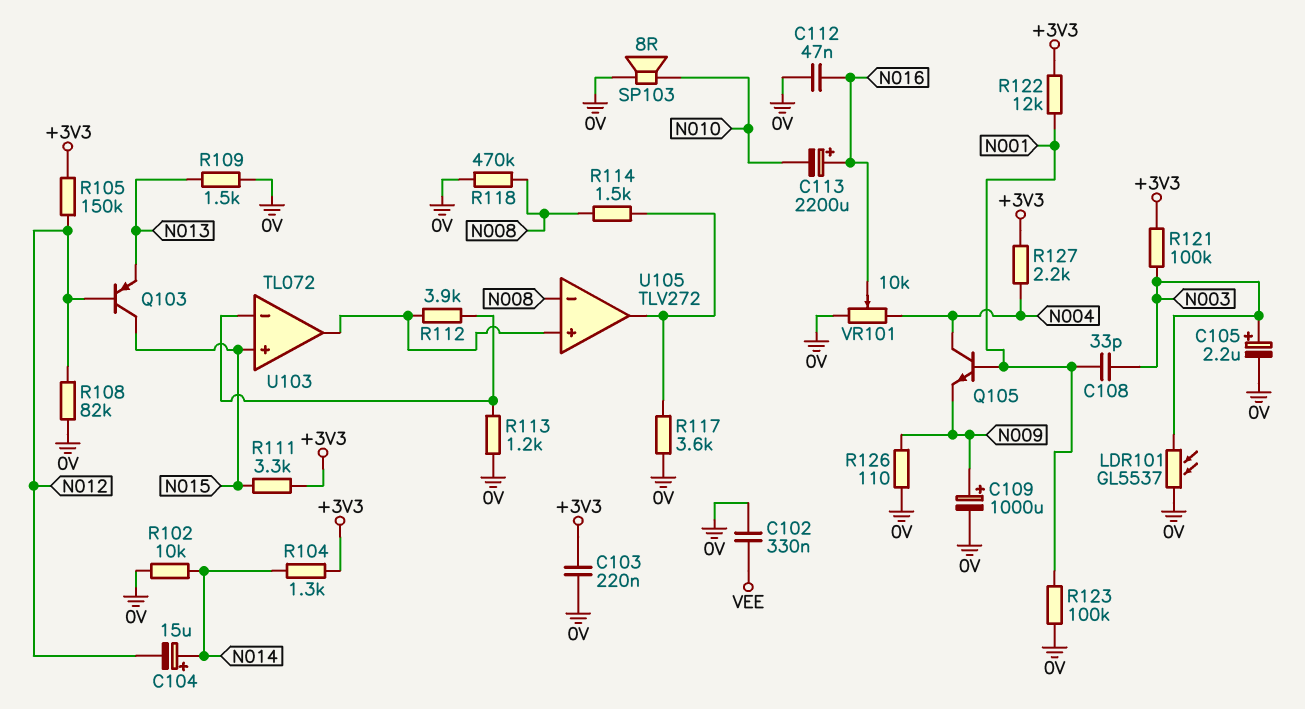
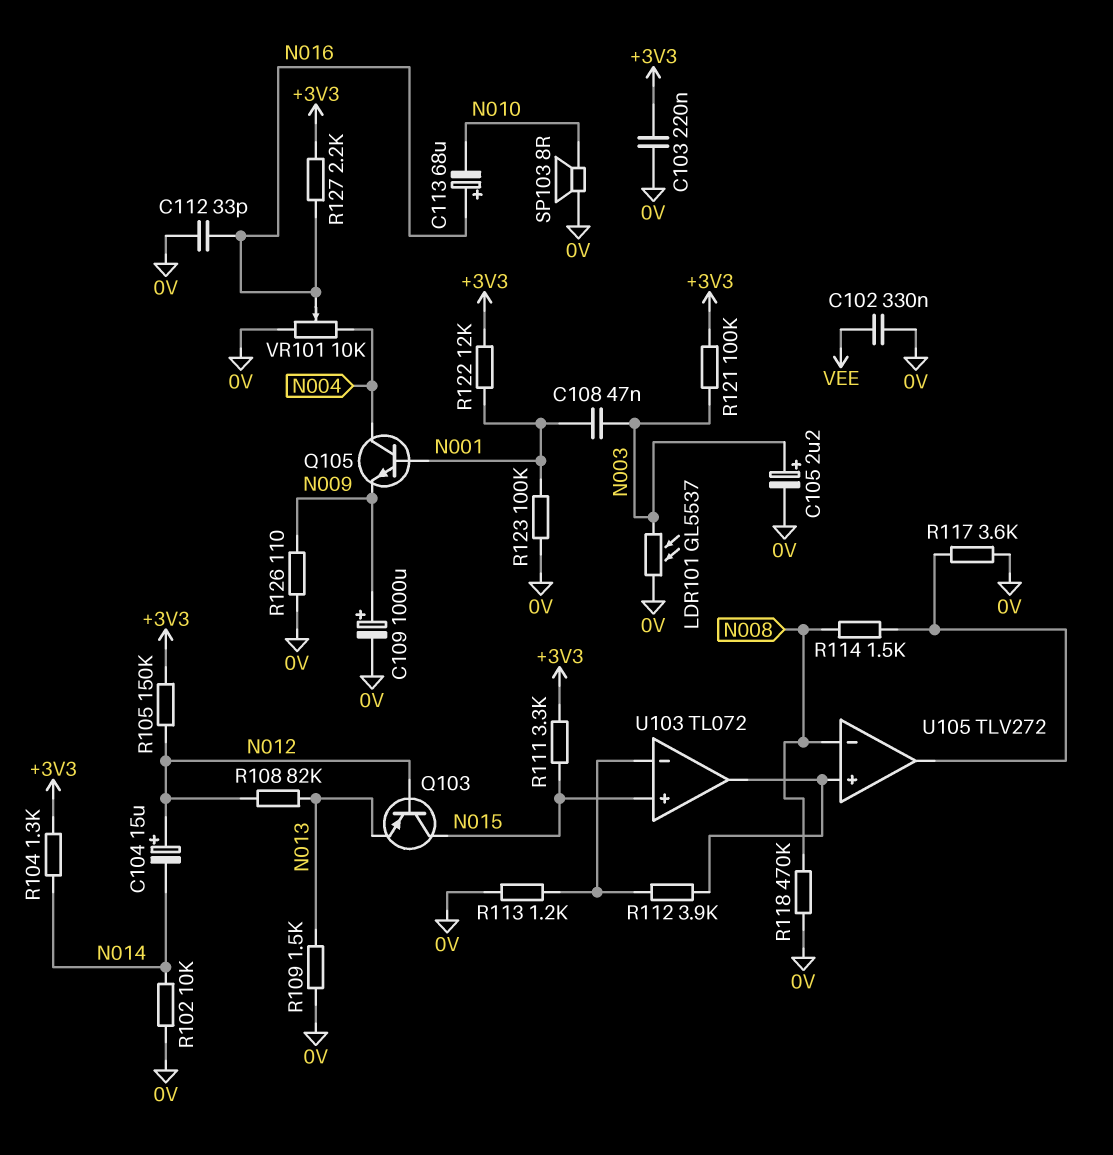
C104: 15uF (plus N014, minus N012) -> 15uF (plus N012, minus N014)
C108: 33pF (N001, N003) -> 47nF (N001, N003)
C112: 47nF (0V, N016) -> 33pF (0V, N016)
C113: 2200uF (plus N016, minus N010) -> 68uF (plus N016, minus N010)
R108: 82k (0V, N012) -> 82k (N012, N013)
R127: 2.2k (+3V3, N004) -> 2.2k (+3V3, N016)

